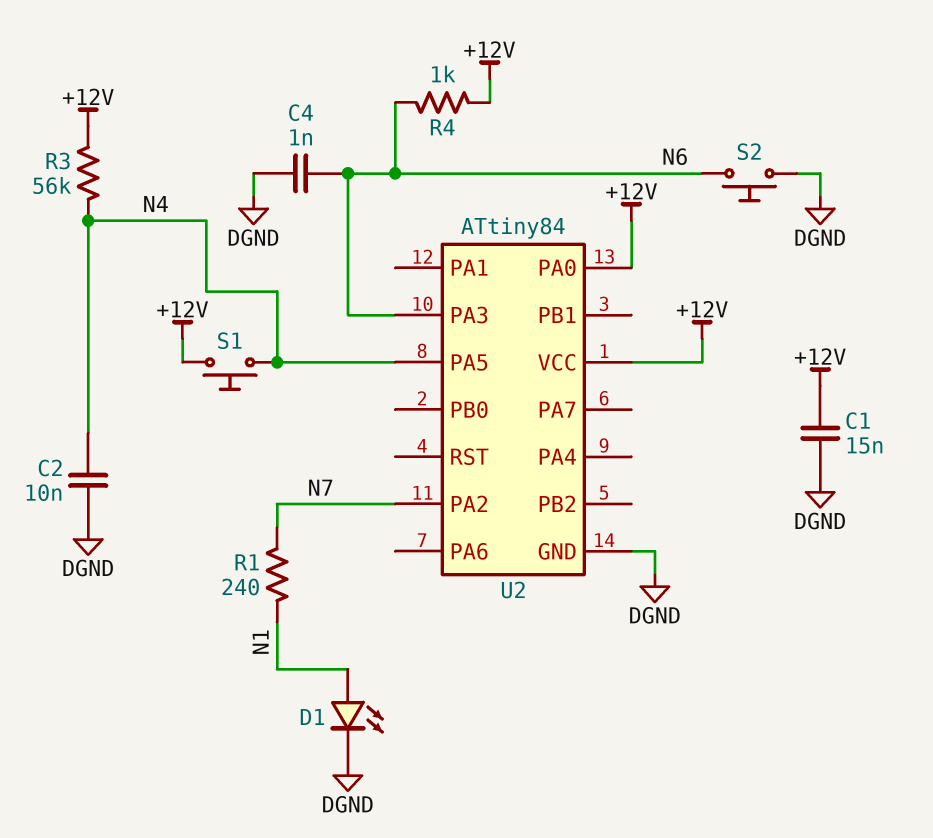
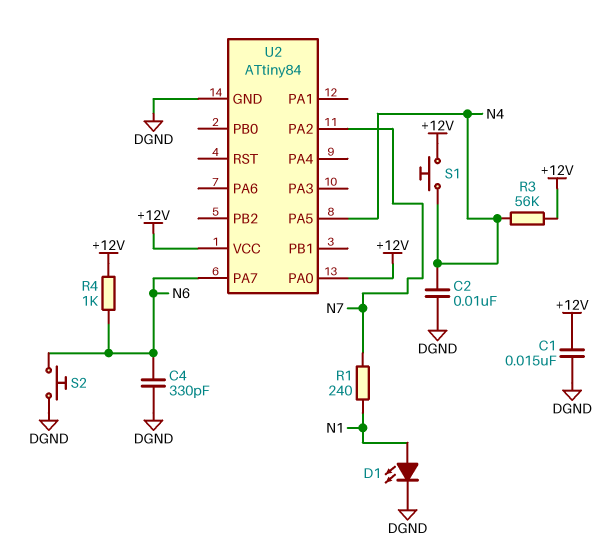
C4: 1nF (DGND, N6) -> 330pF (DGND, N6)
U2 pin PA3: N6 -> none
U2 pin PA7: none -> N6

